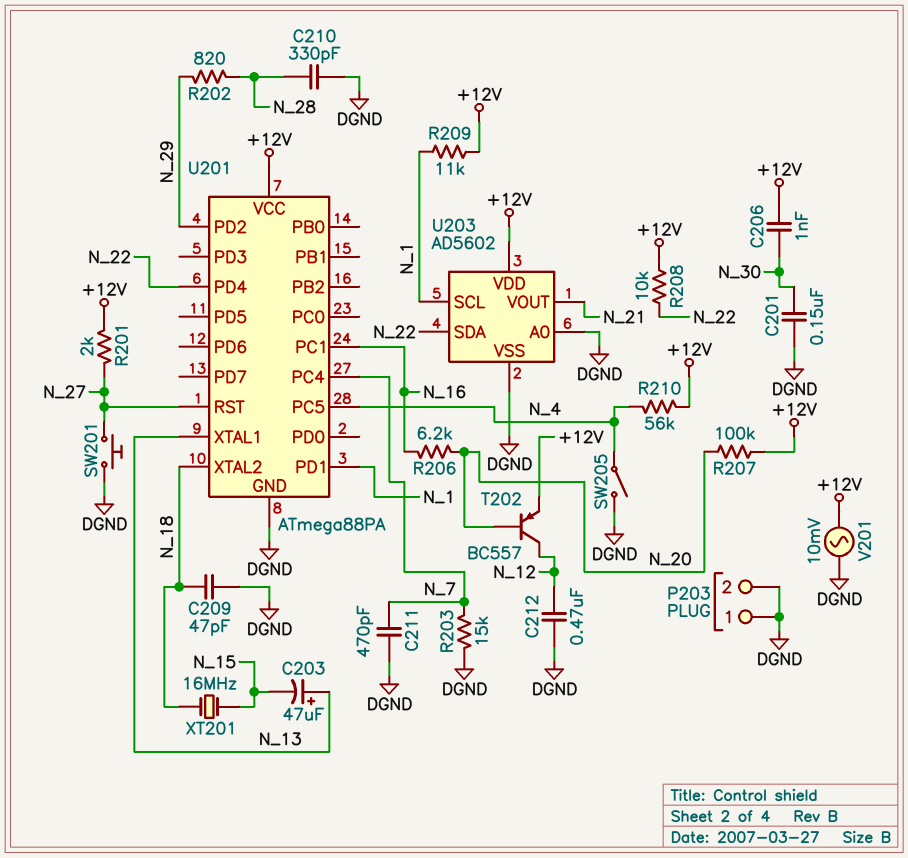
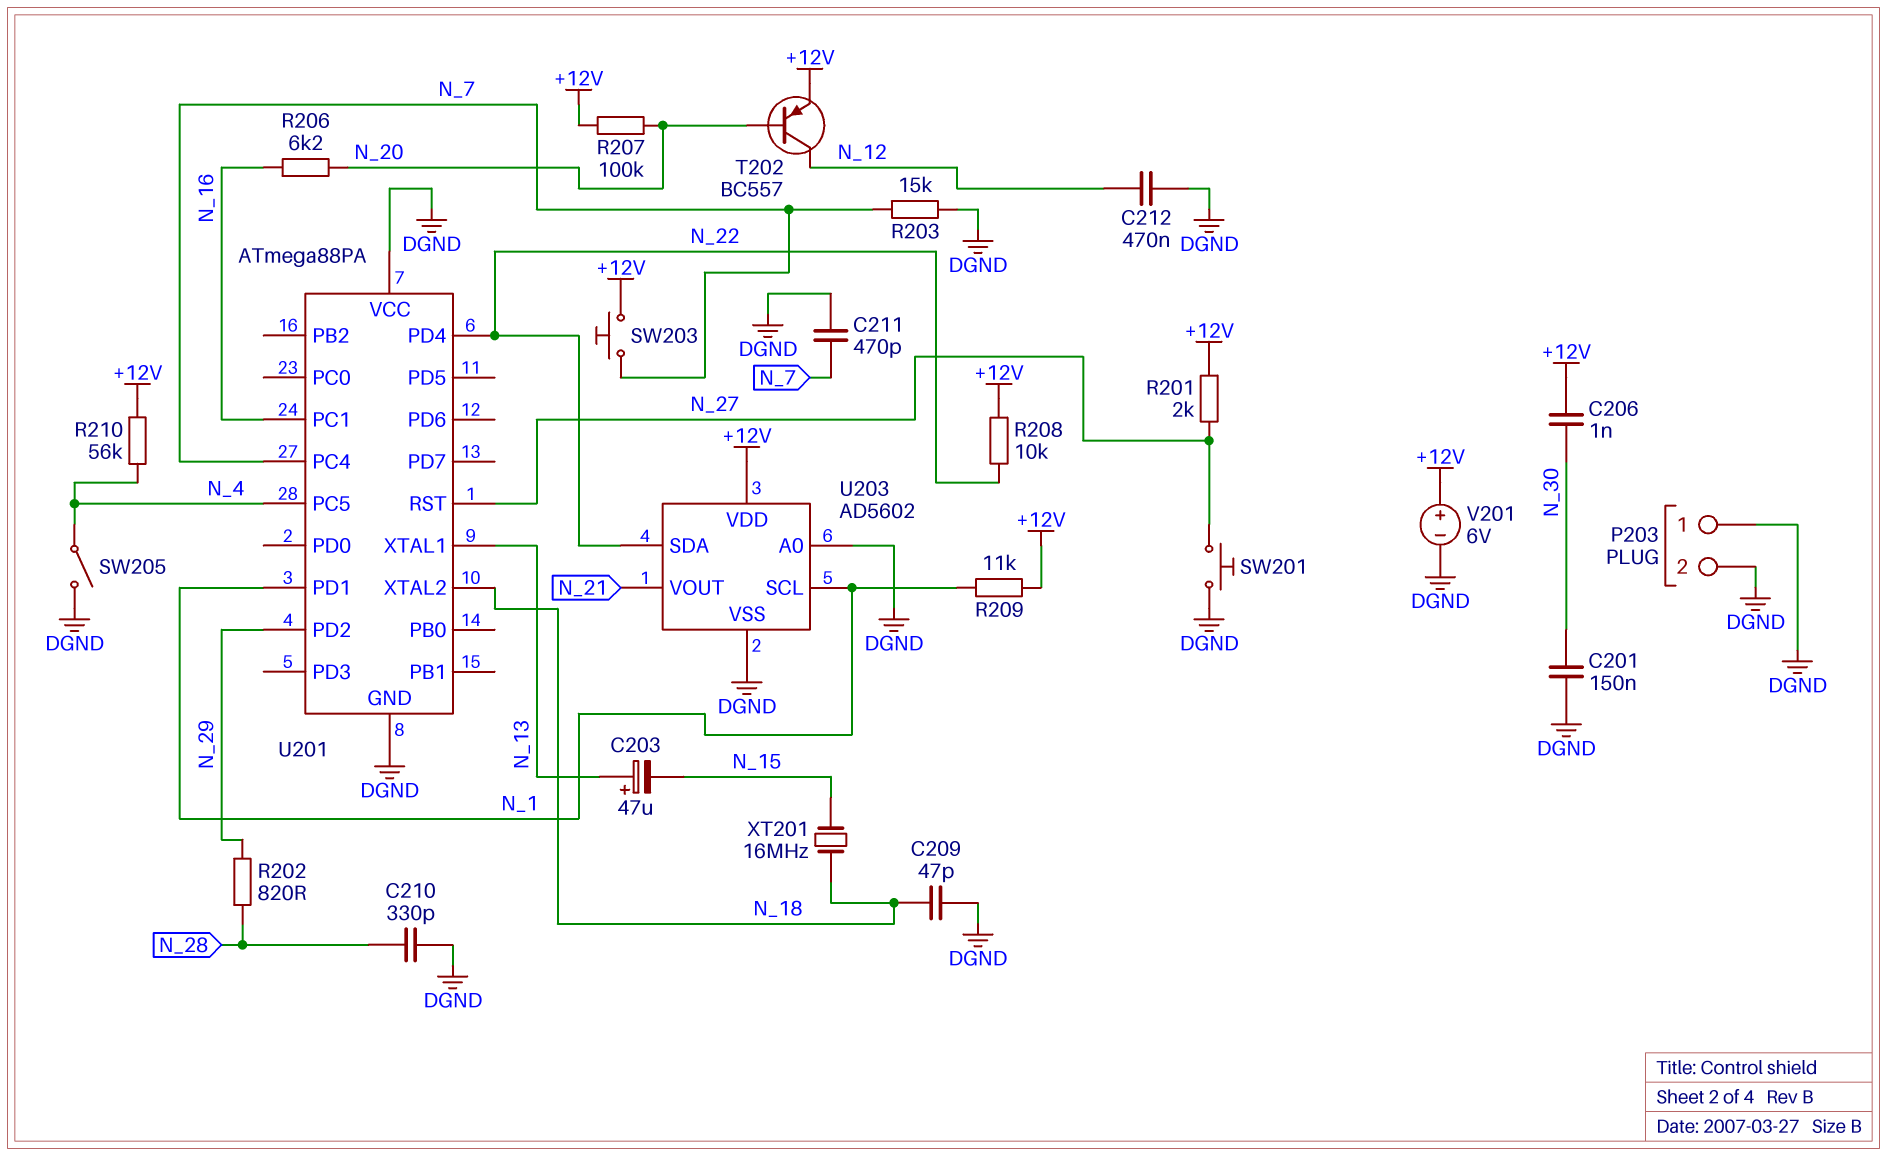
SW203: none -> button (+12V, N_7)
U201 pin VCC: +12V -> DGND
V201: AC 10mV (+12V, DGND) -> 6V (plus +12V, minus DGND)

